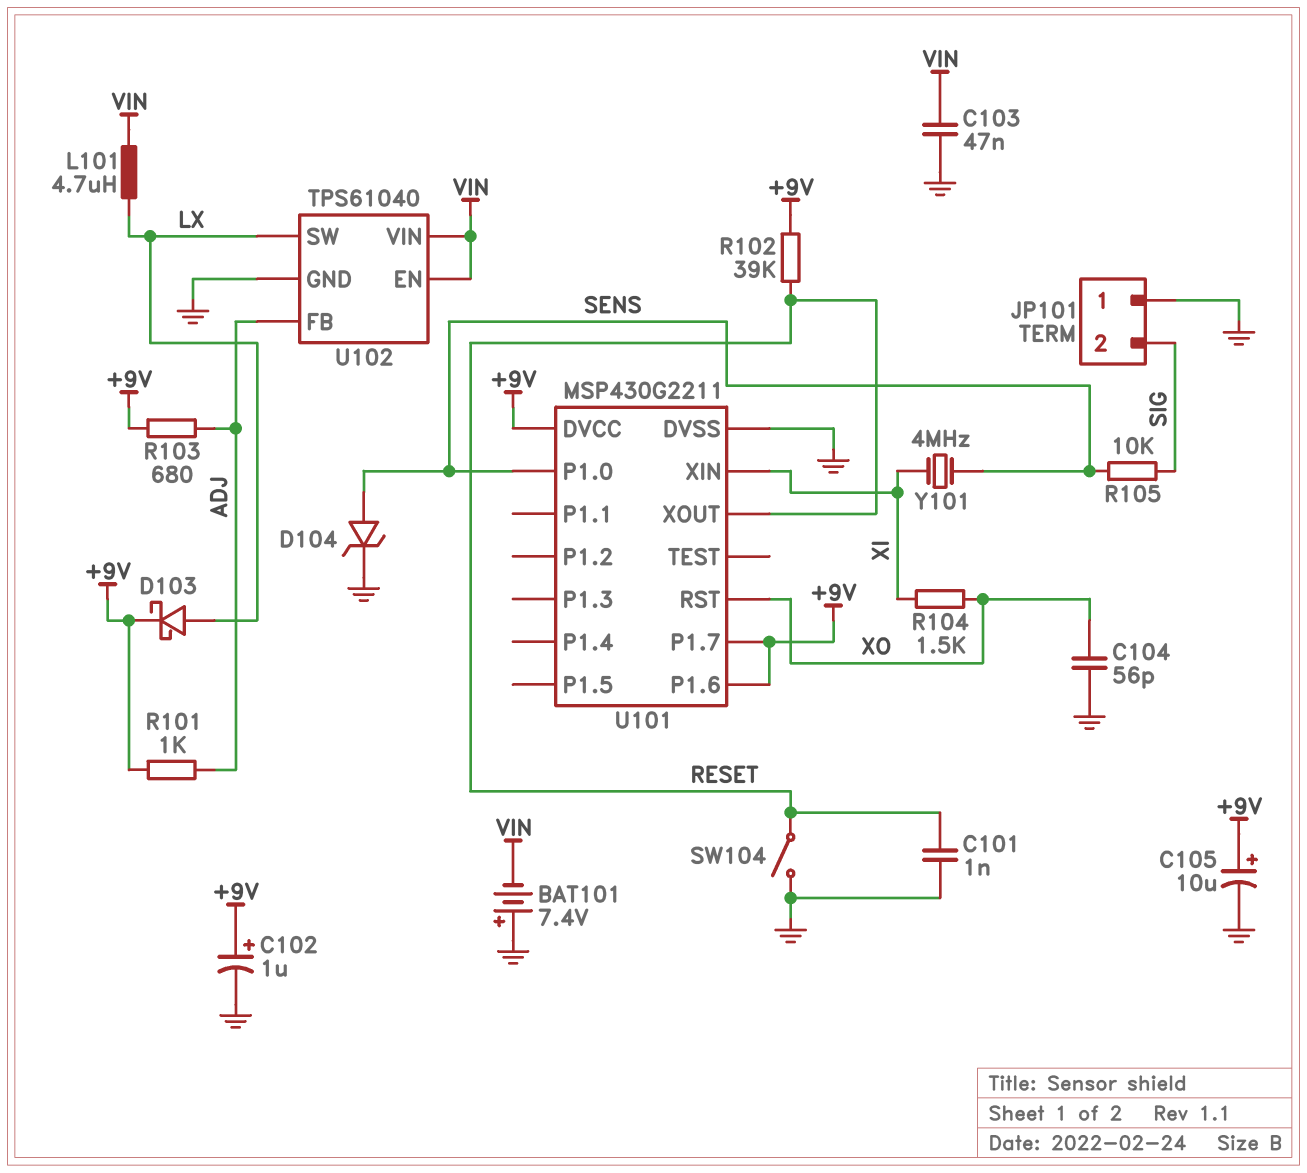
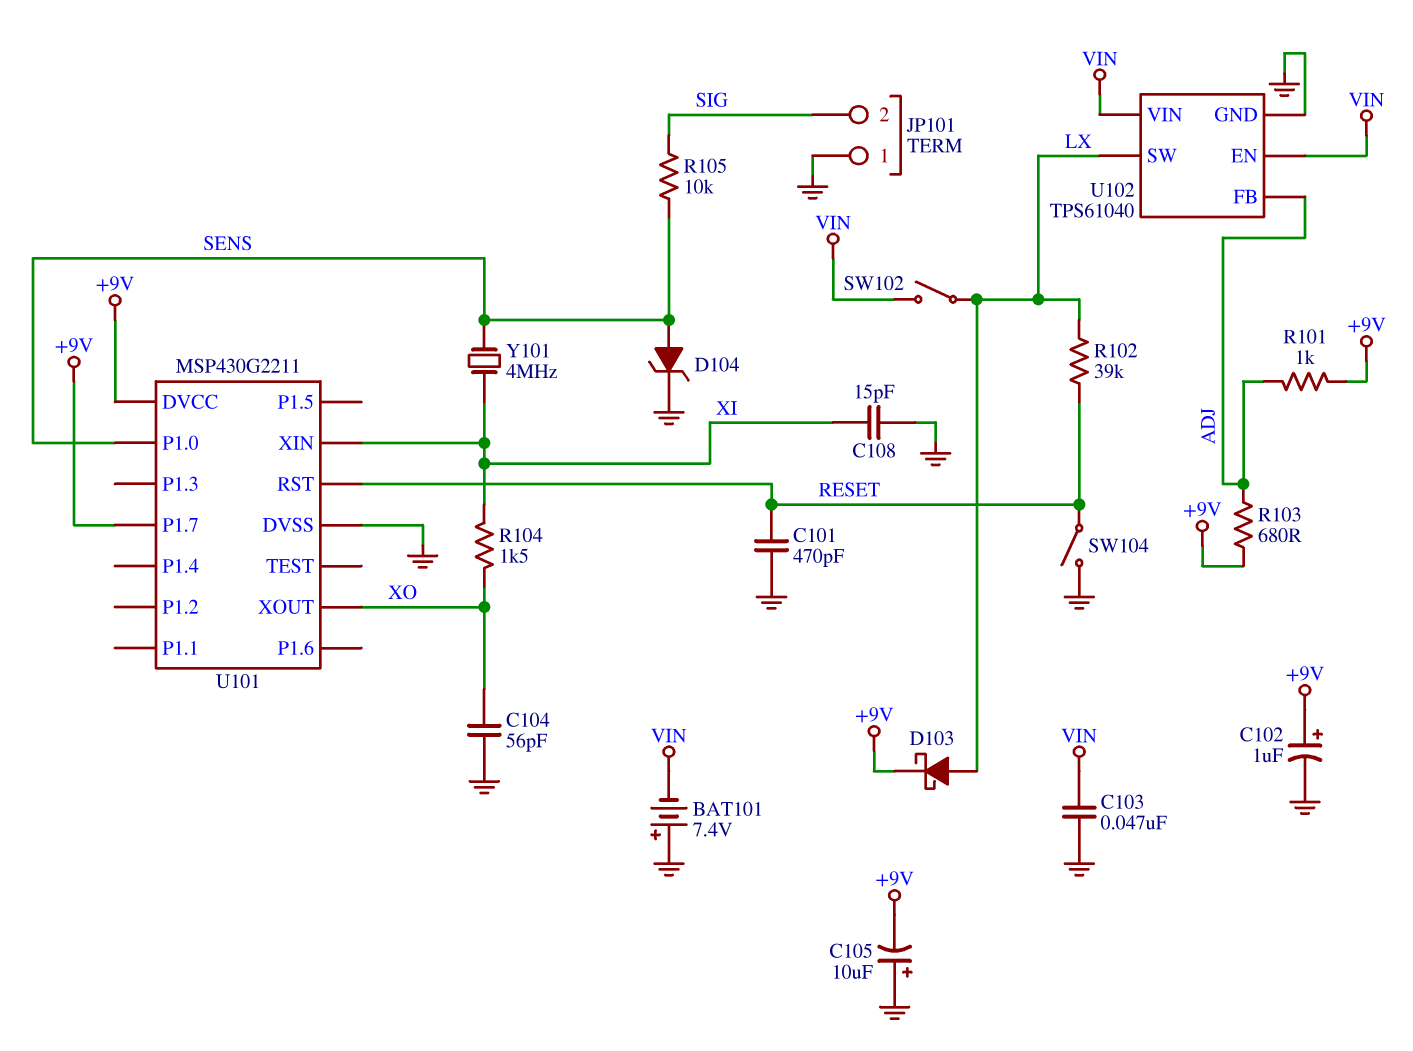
C101: 1nF (GND, RESET) -> 470pF (GND, RESET)
C105: 10uF (plus +9V, minus GND) -> 10uF (plus GND, minus +9V)
C108: none -> 15pF (GND, XI)
L101: 4.7uH (LX, VIN) -> none
R102: 39k (+9V, RESET) -> 39k (LX, RESET)
SW102: none -> switch (LX, VIN)
U101 pin P1.6: +9V -> none
U101 pin RST: XO -> RESET
U101 pin XOUT: RESET -> XO

